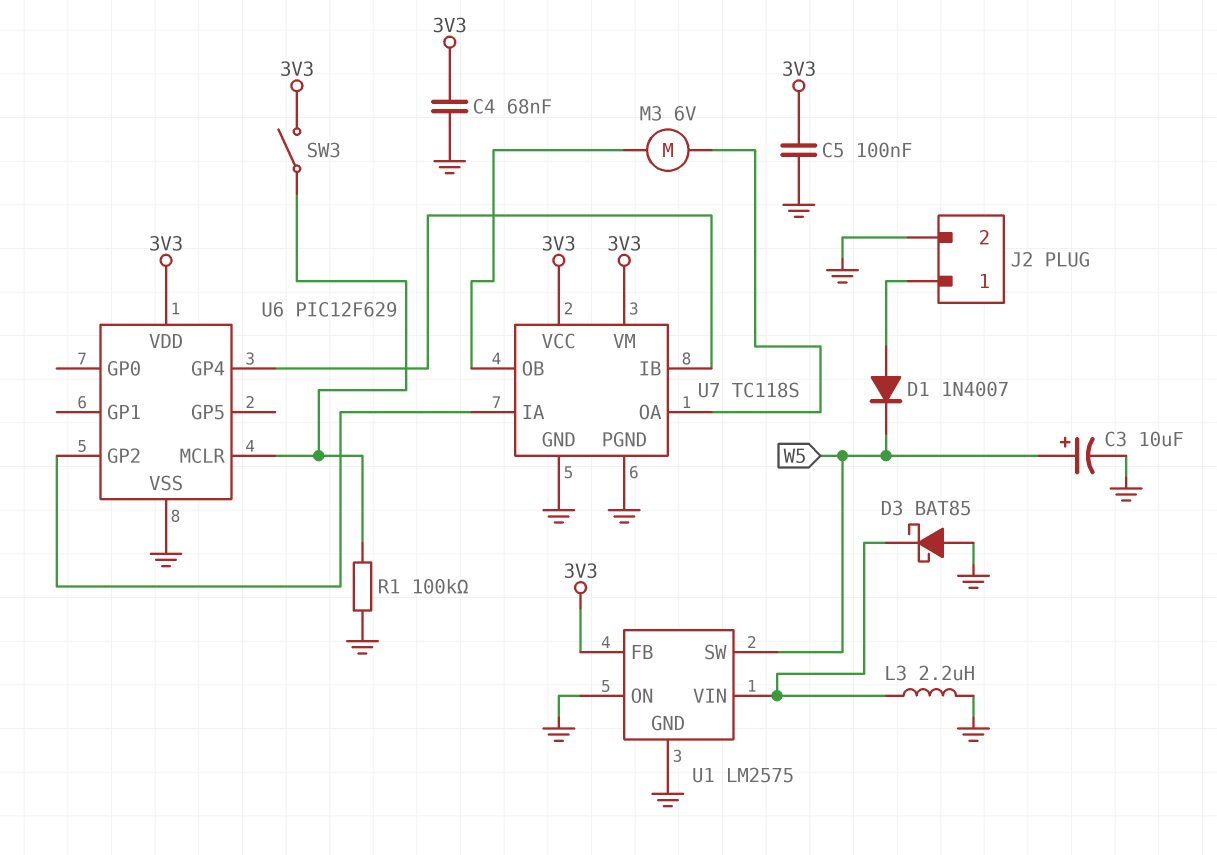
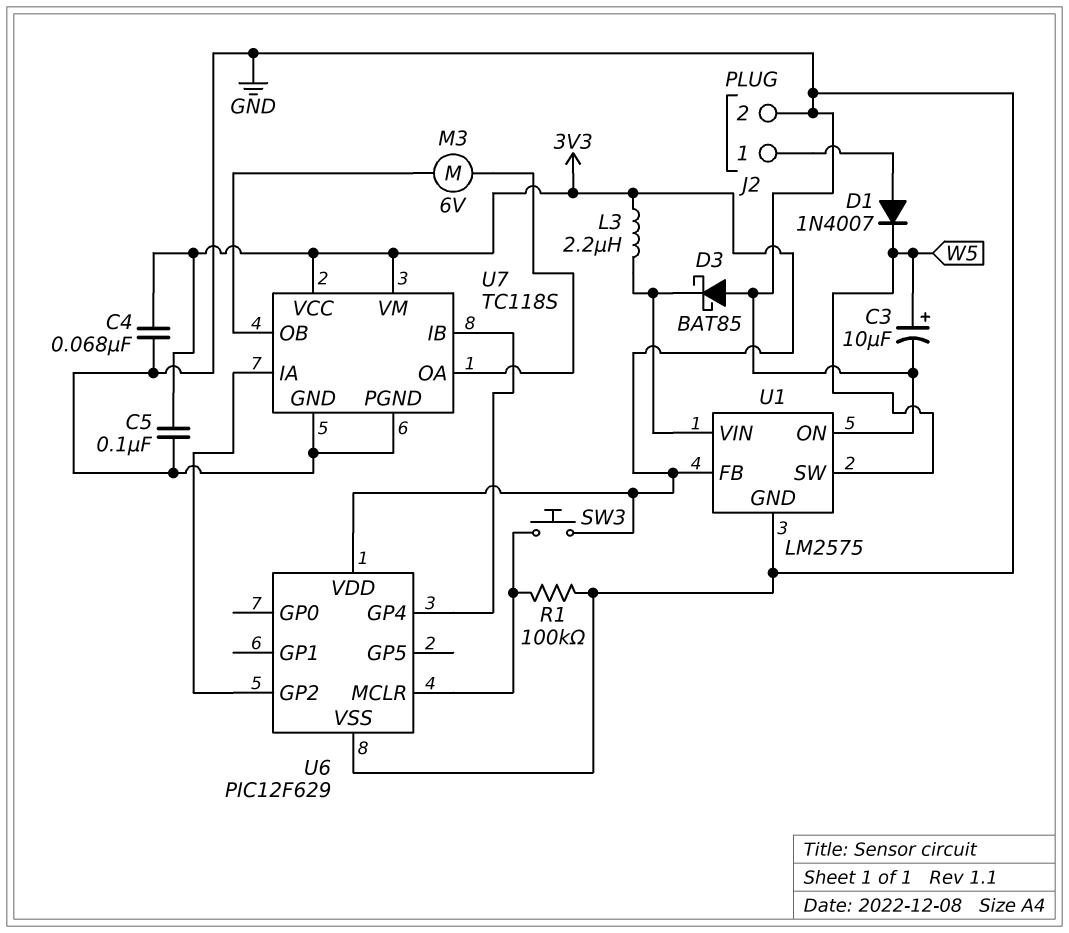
L3: 2.2uH (GND, U1/VIN) -> 2.2uH (3V3, U1/VIN)
SW3: switch (3V3, U6/MCLR) -> button (3V3, U6/MCLR)

